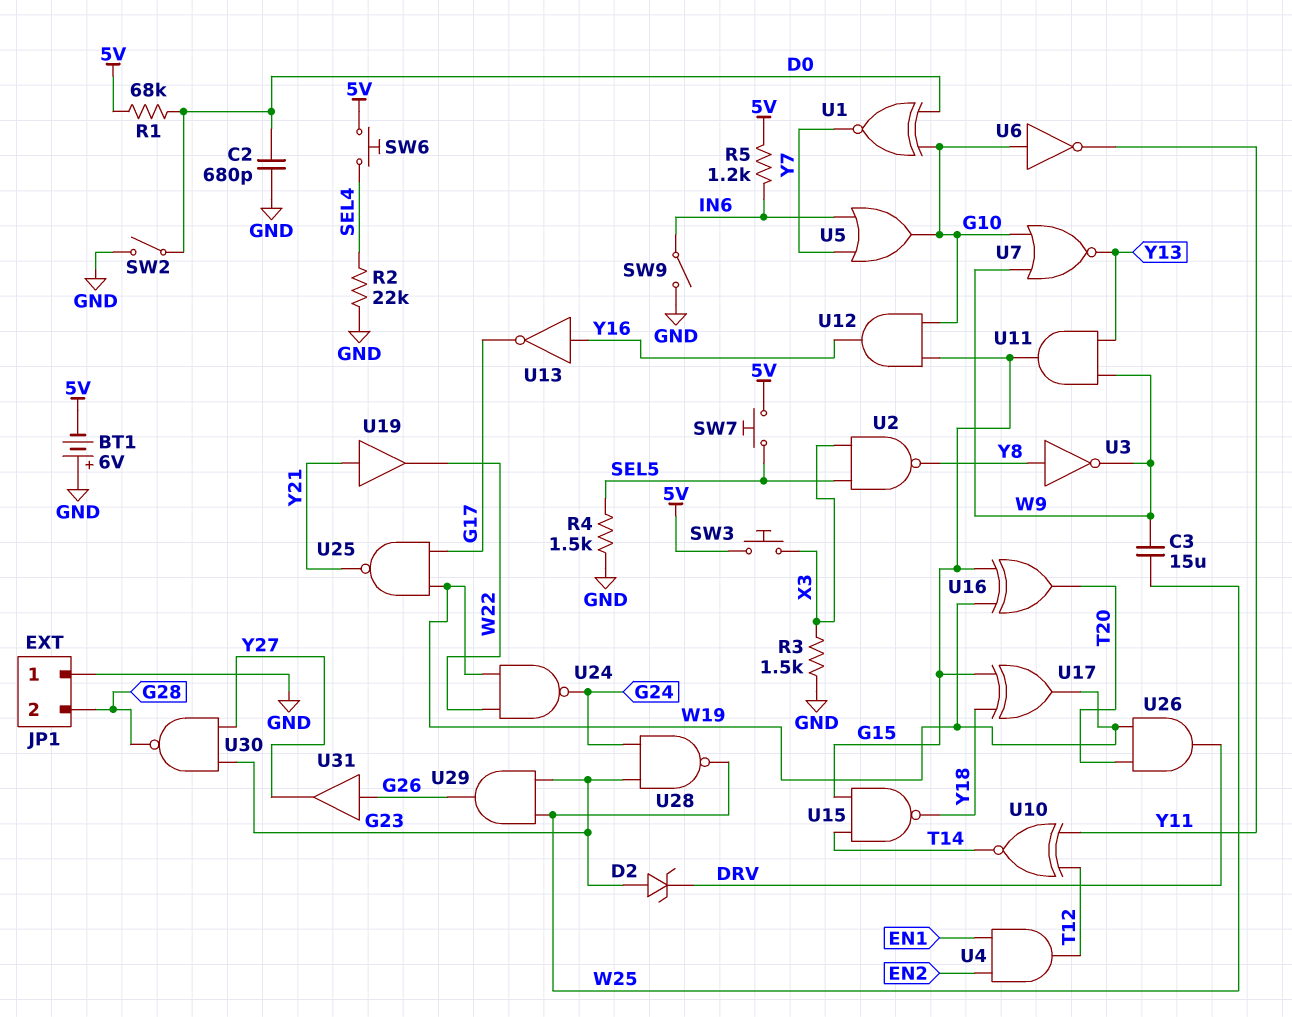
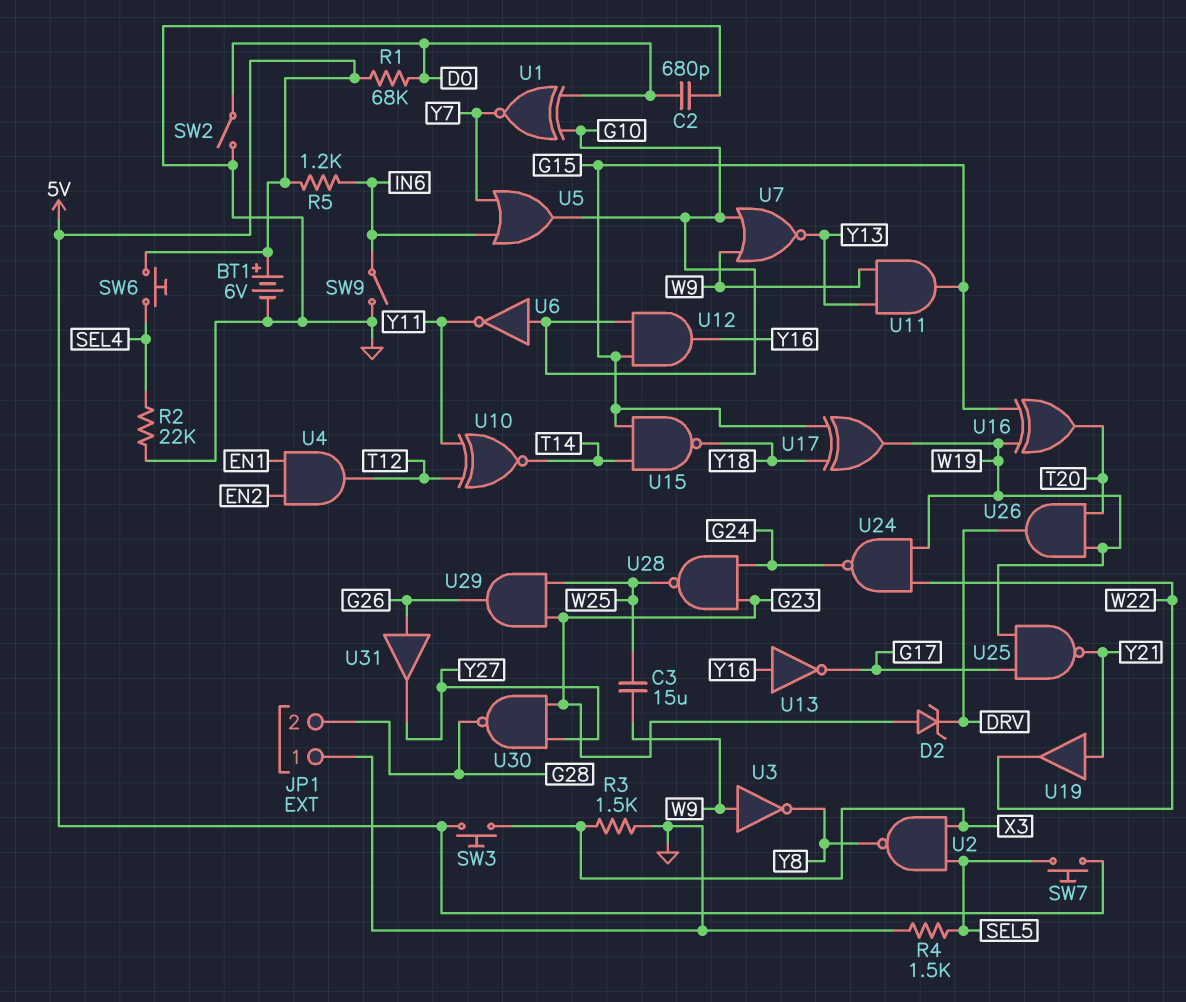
BT1: 6V (plus GND, minus 5V) -> 6V (plus 5V, minus GND)
U3: NOT (in Y8, out W9) -> NOT (in W9, out Y8)

